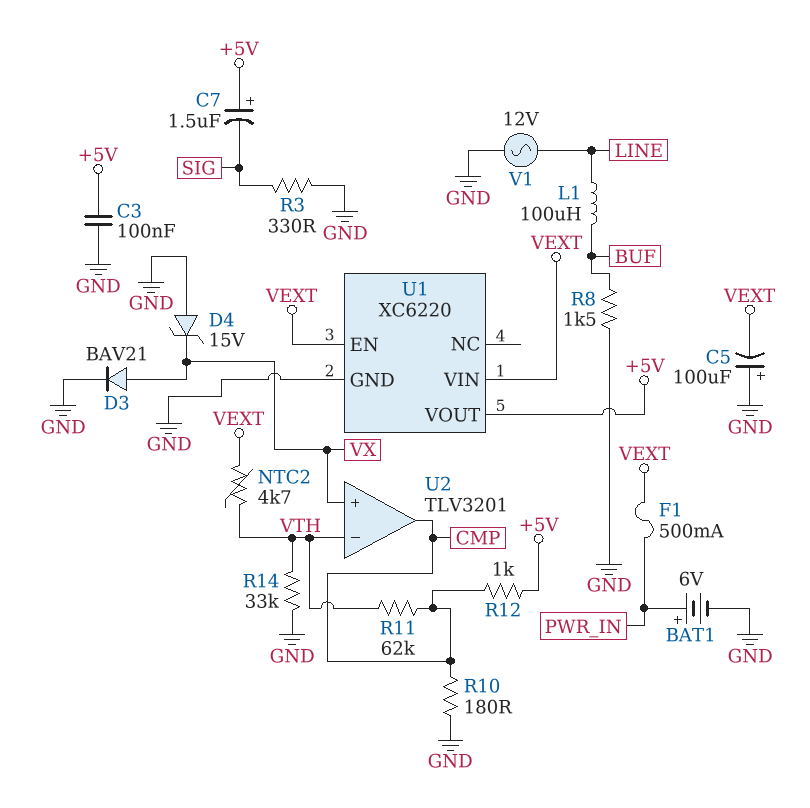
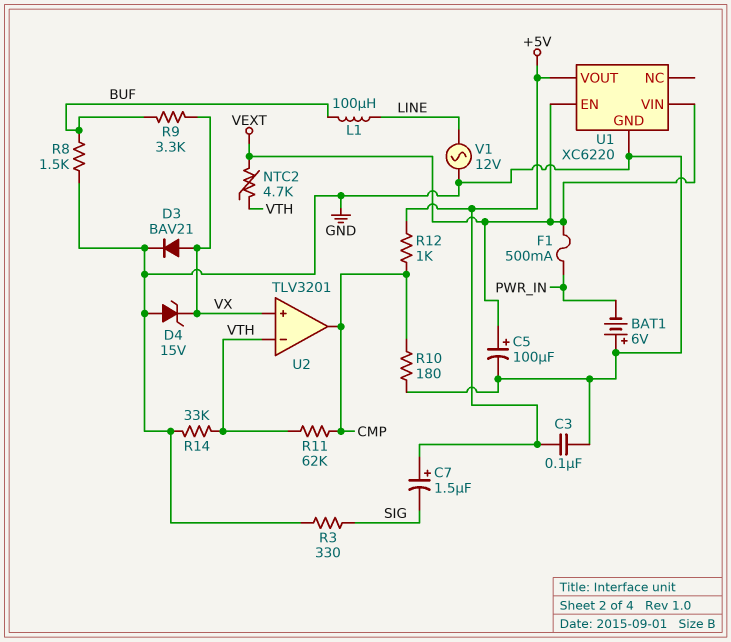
BAT1: 6V (plus PWR_IN, minus GND) -> 6V (plus GND, minus PWR_IN)
C5: 100uF (plus GND, minus VEXT) -> 100uF (plus VEXT, minus GND)
R9: none -> 3.3k (BUF, VX)

